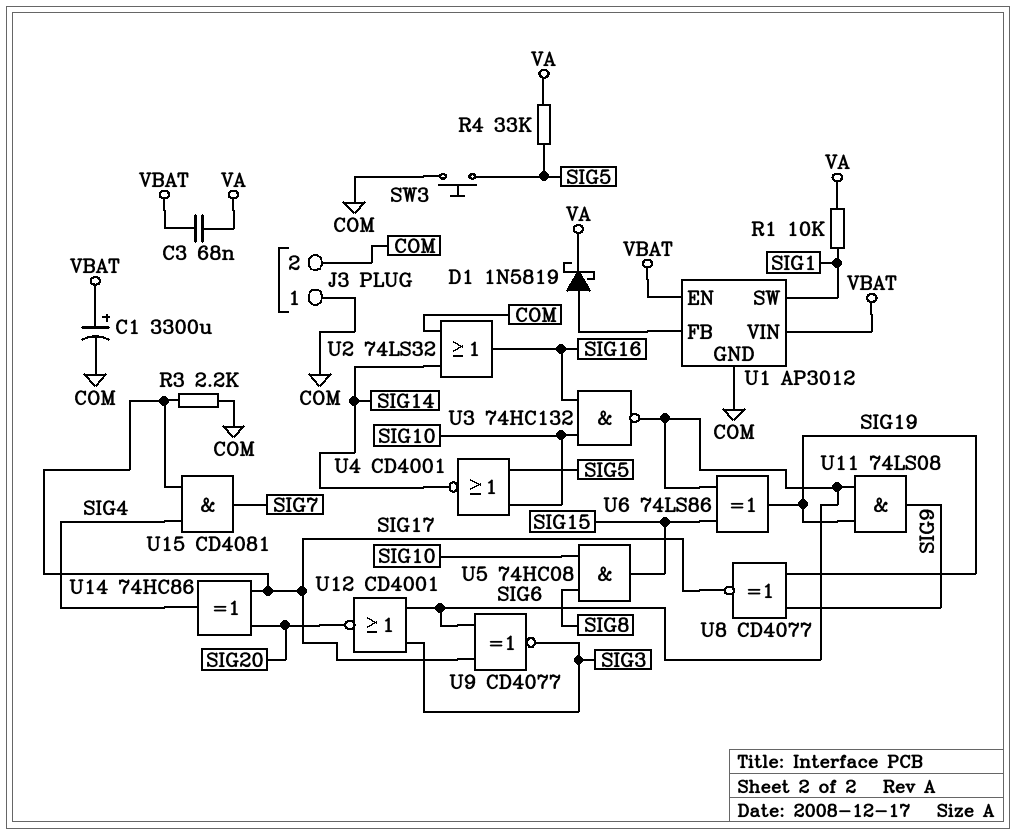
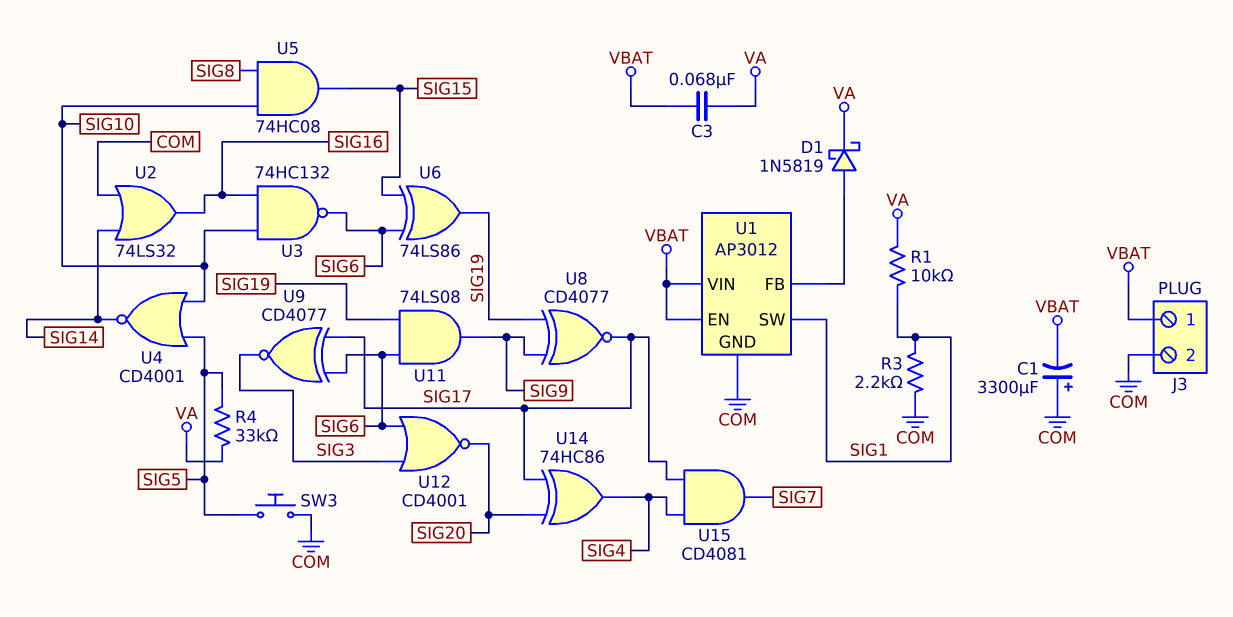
C1: 3300uF (plus VBAT, minus COM) -> 3300uF (plus COM, minus VBAT)
J3 pin 1: COM -> VBAT
R3: 2.2k (COM, SIG17) -> 2.2k (COM, SIG1)

